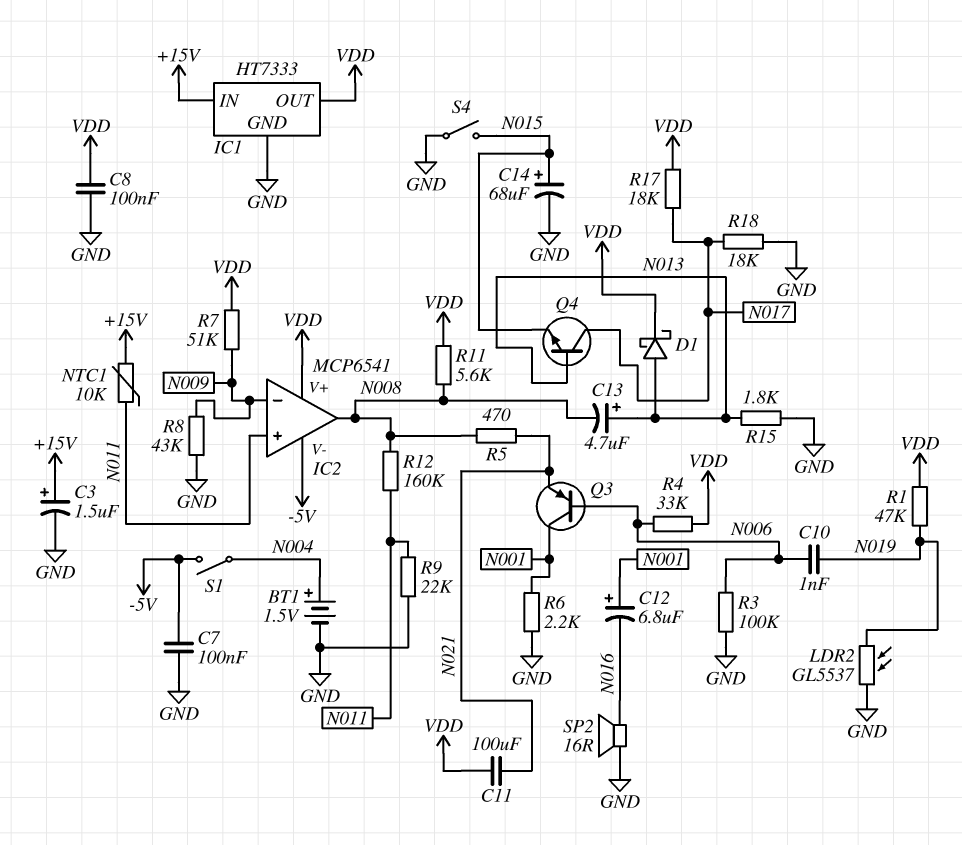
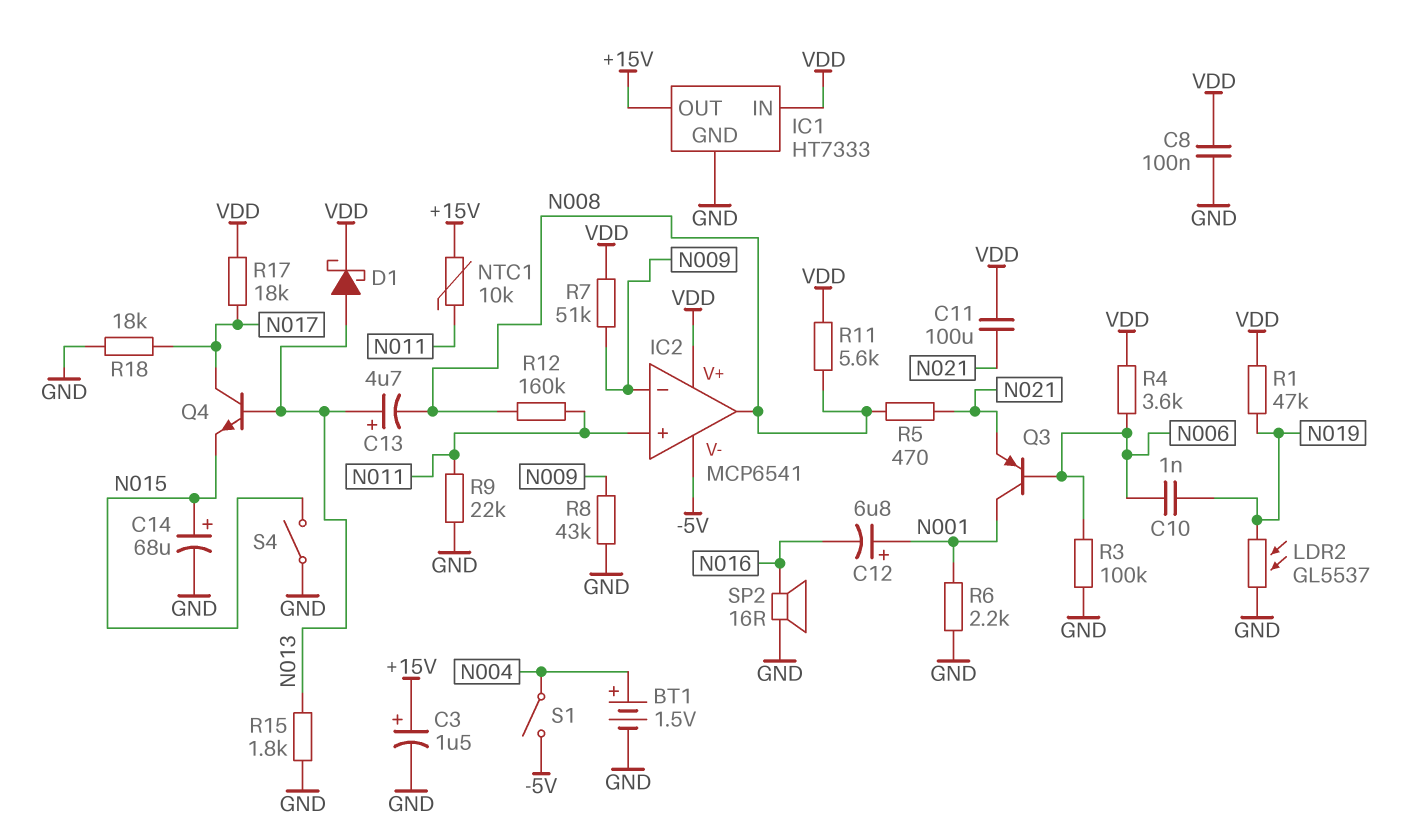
C7: 100nF (-5V, GND) -> none
IC1 pin IN: +15V -> VDD
IC1 pin OUT: VDD -> +15V
R4: 33k (N006, VDD) -> 3.6k (N006, VDD)

